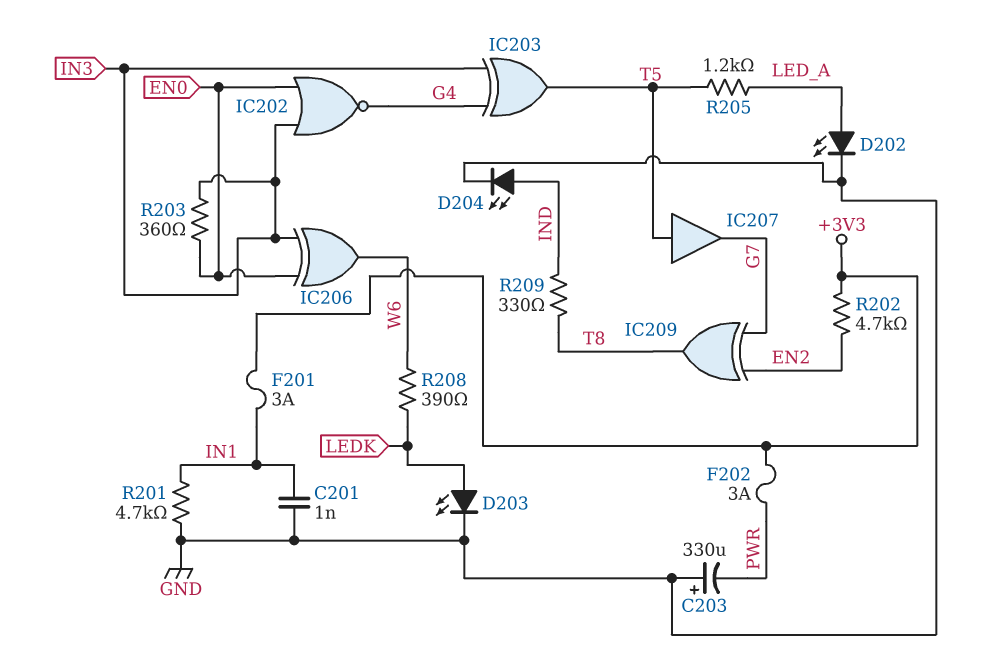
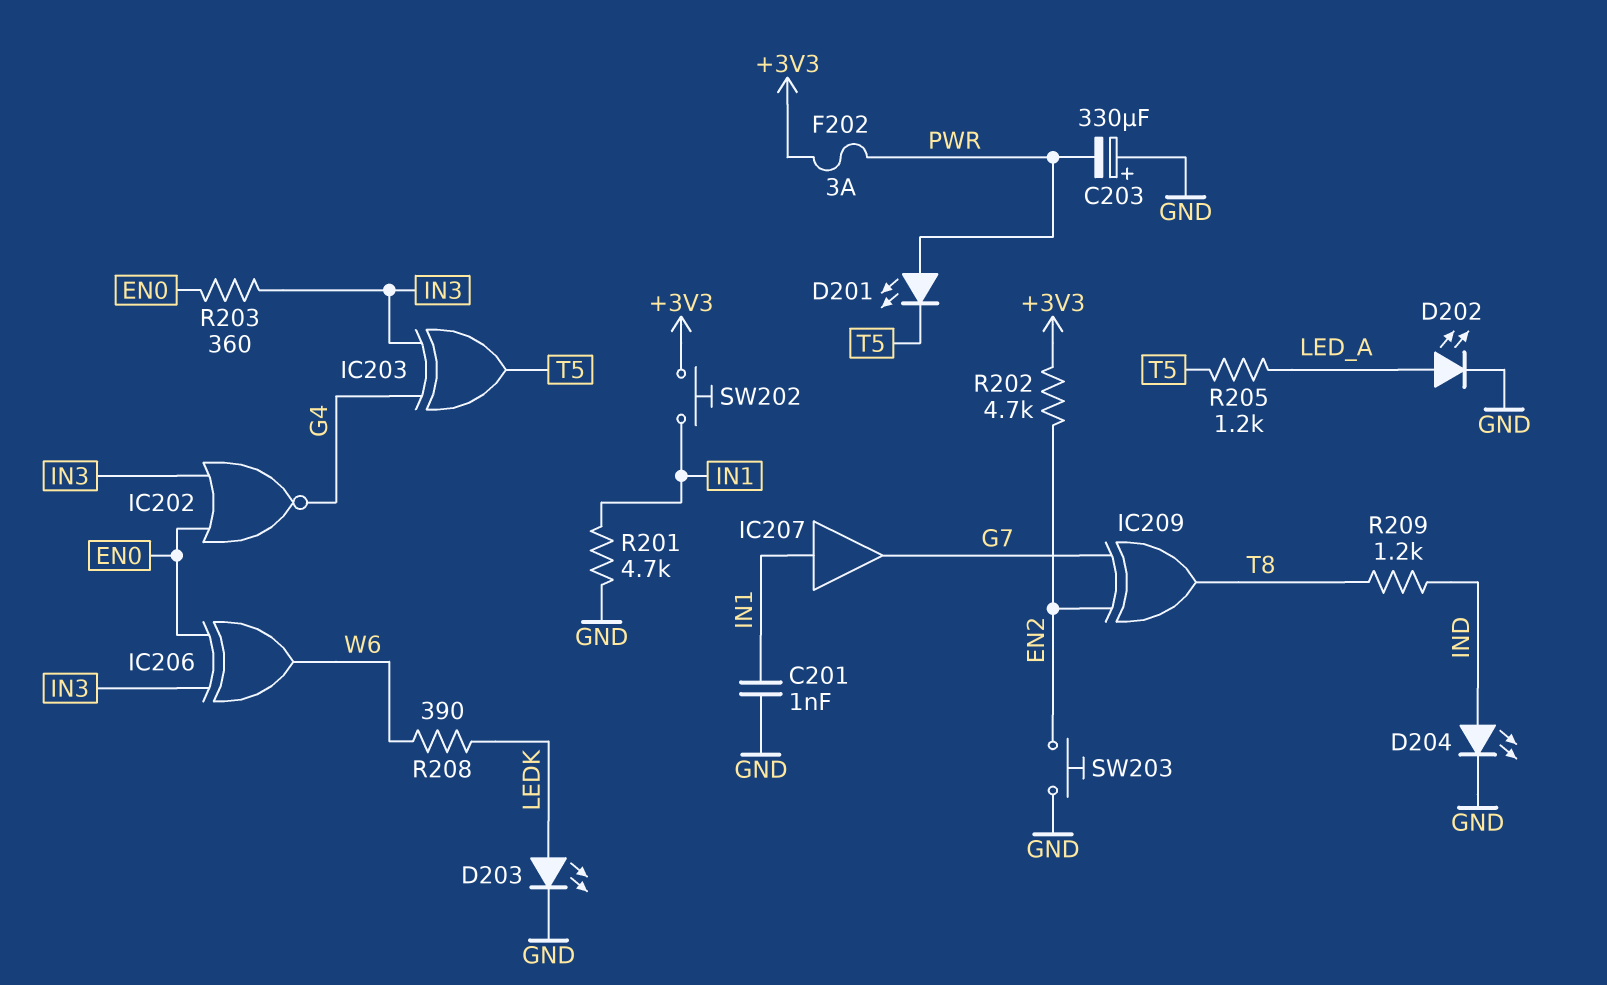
D201: none -> LED (A PWR, K T5)
F201: 3A (+3V3, IN1) -> none
IC207: buffer (in T5, out G7) -> buffer (in IN1, out G7)
R209: 330 (IND, T8) -> 1.2k (IND, T8)
SW202: none -> button (+3V3, IN1)
SW203: none -> button (EN2, GND)

